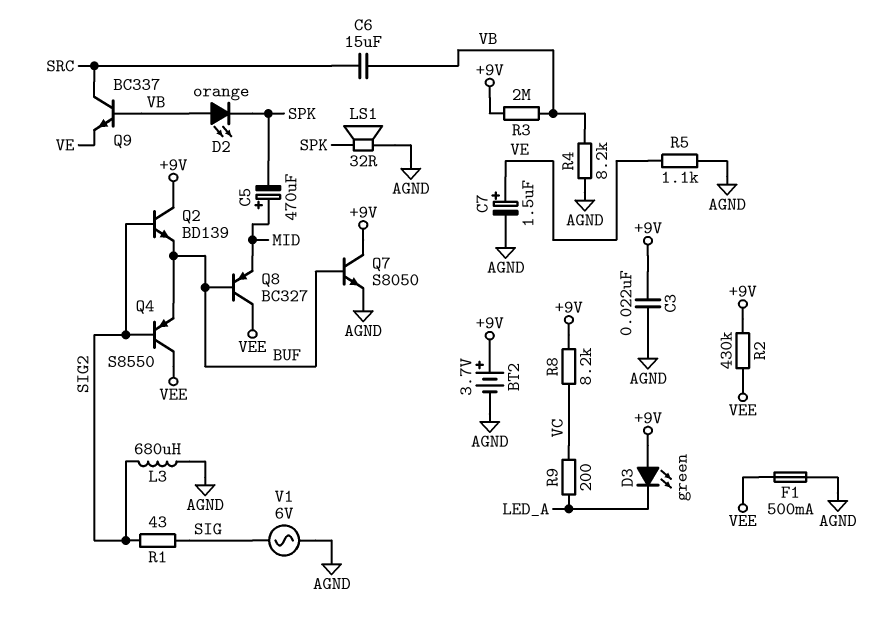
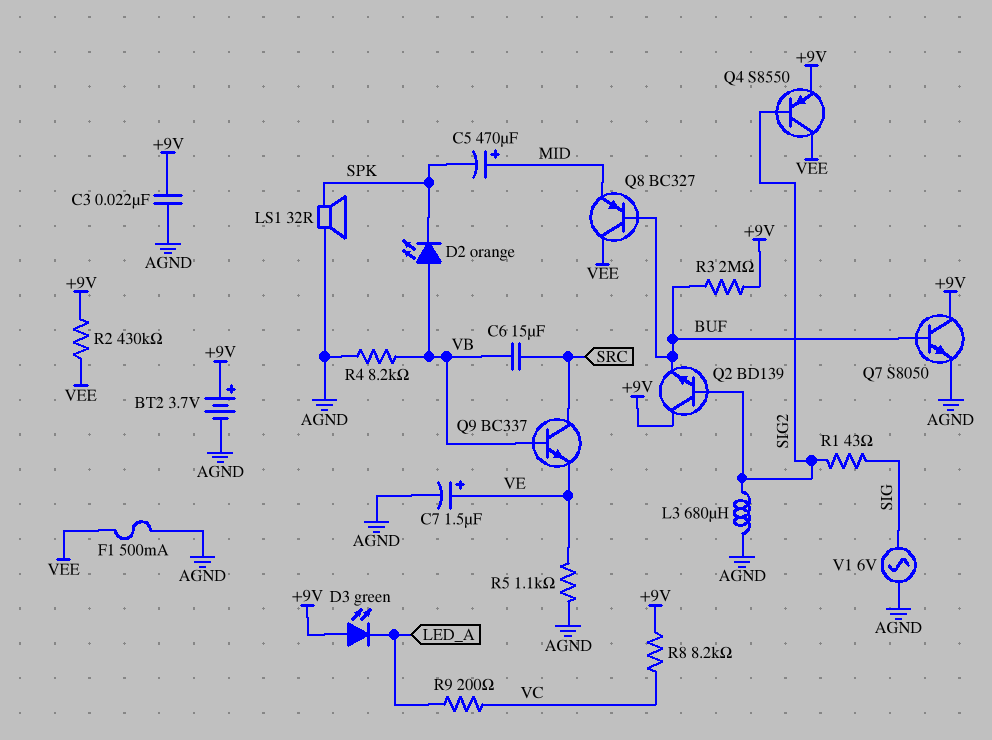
Q4: PNP S8550 (B SIG2, C VEE, E BUF) -> PNP S8550 (B SIG2, C VEE, E +9V)
R3: 2M (+9V, VB) -> 2M (+9V, BUF)

